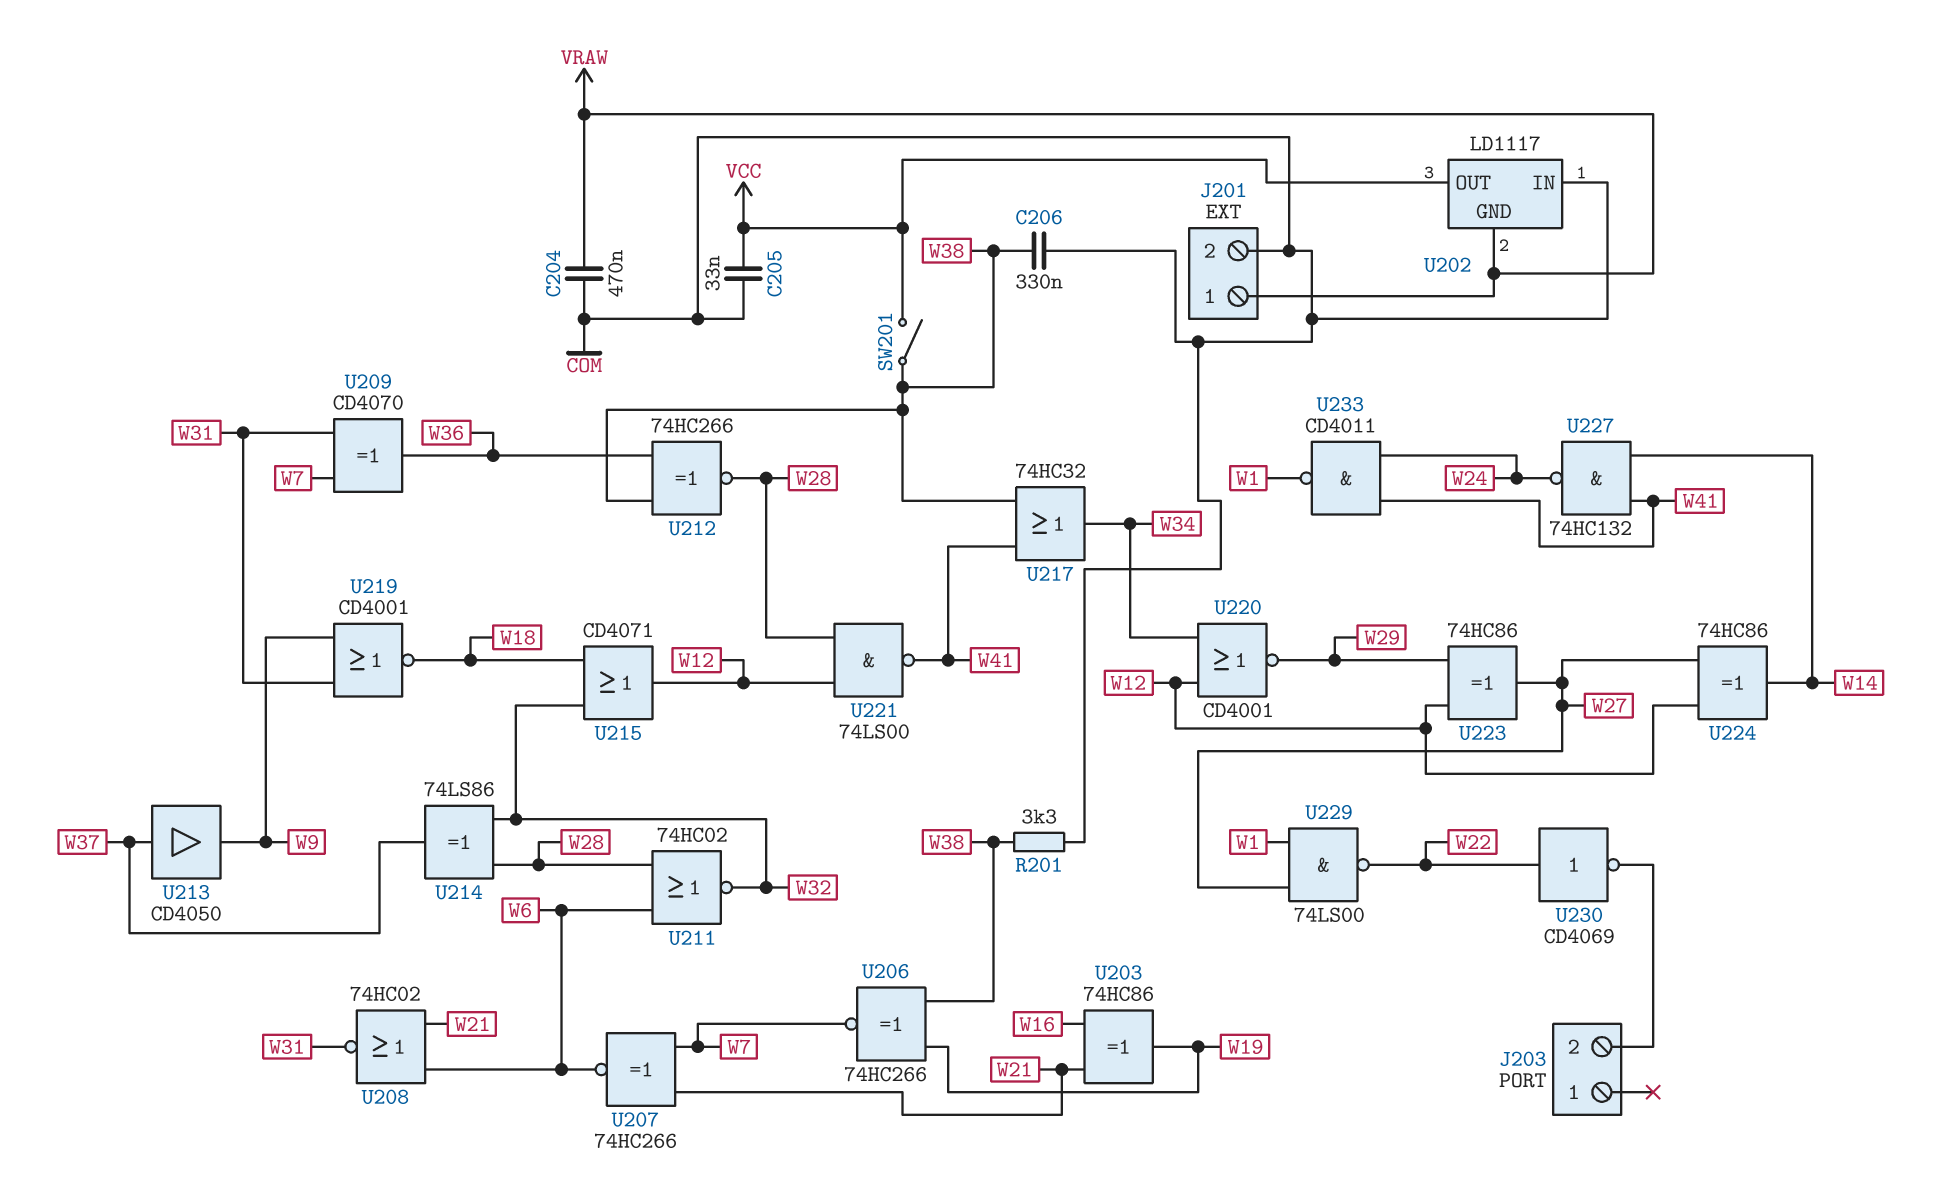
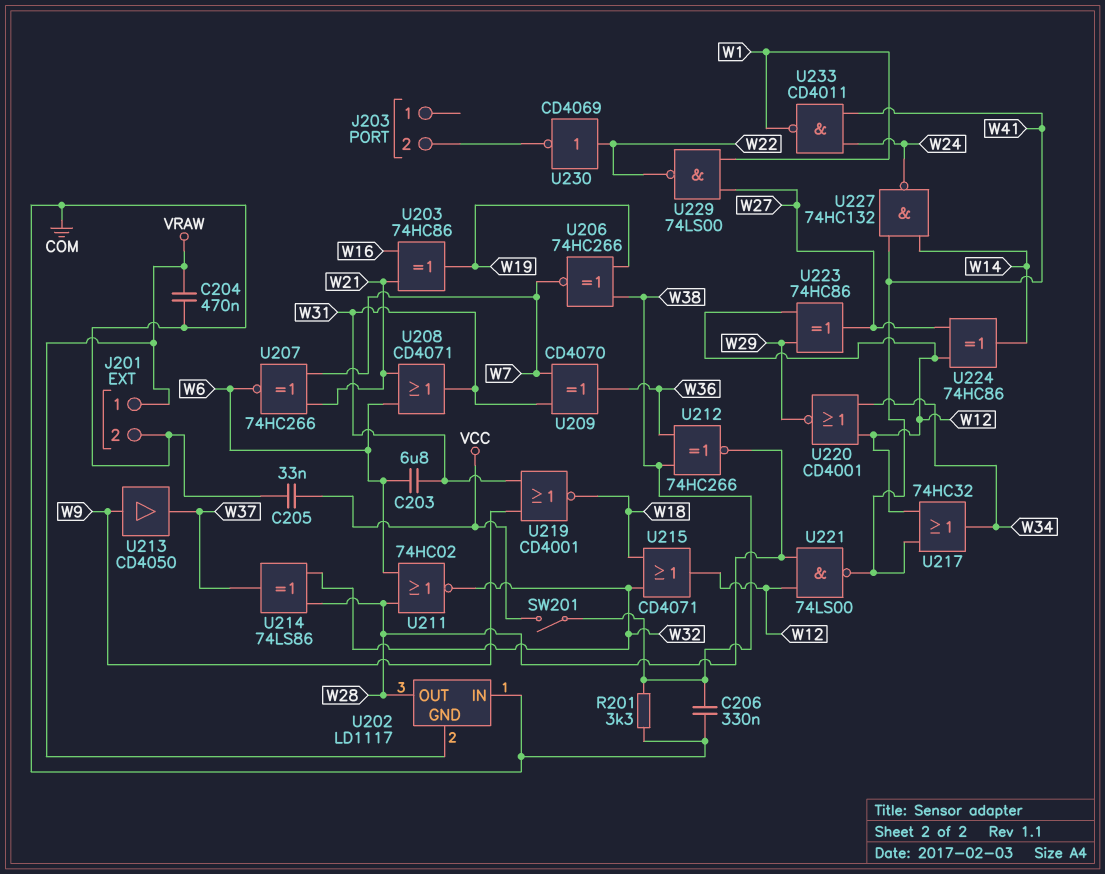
C203: none -> 6.8uF (W6, W31)
U202 pin OUT: VCC -> W28
U208: NOR 74HC02 (in W6, in W21, out W31) -> OR CD4071 (in W6, in W21, out W31)
U213: buffer CD4050 (in W37, out W9) -> buffer CD4050 (in W9, out W37)
U217: OR 74HC32 (in W38, in W41, out W34) -> OR 74HC32 (in W12, in W41, out W34)

